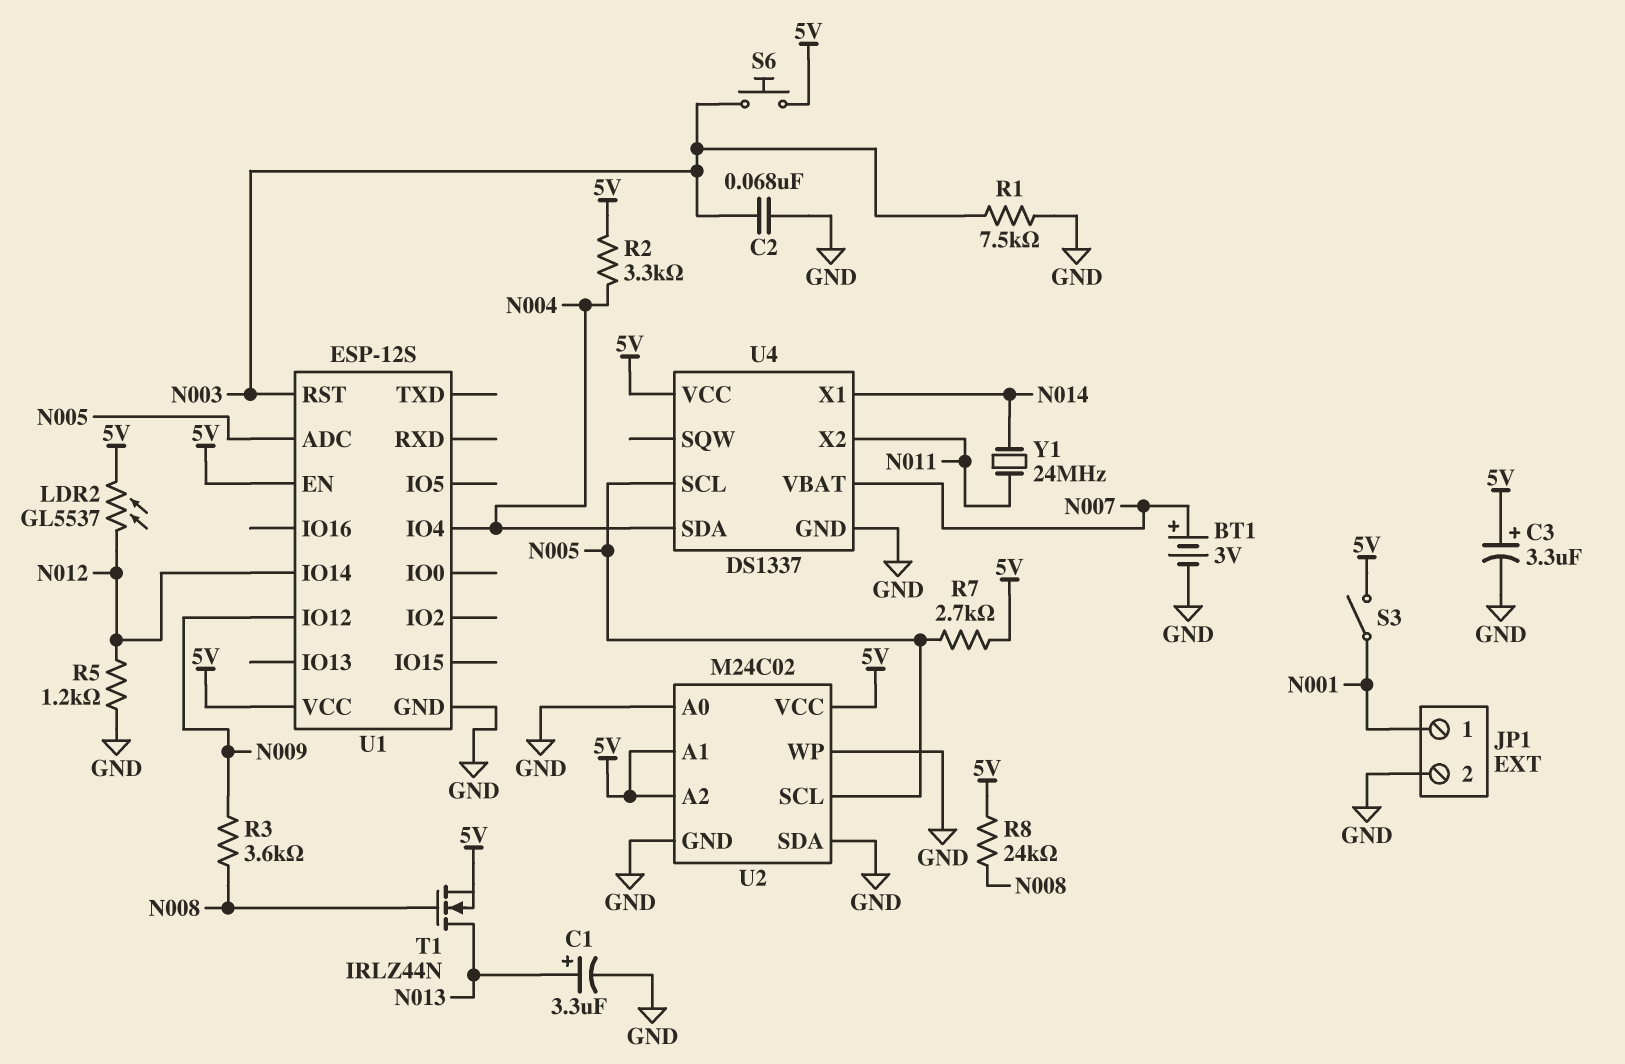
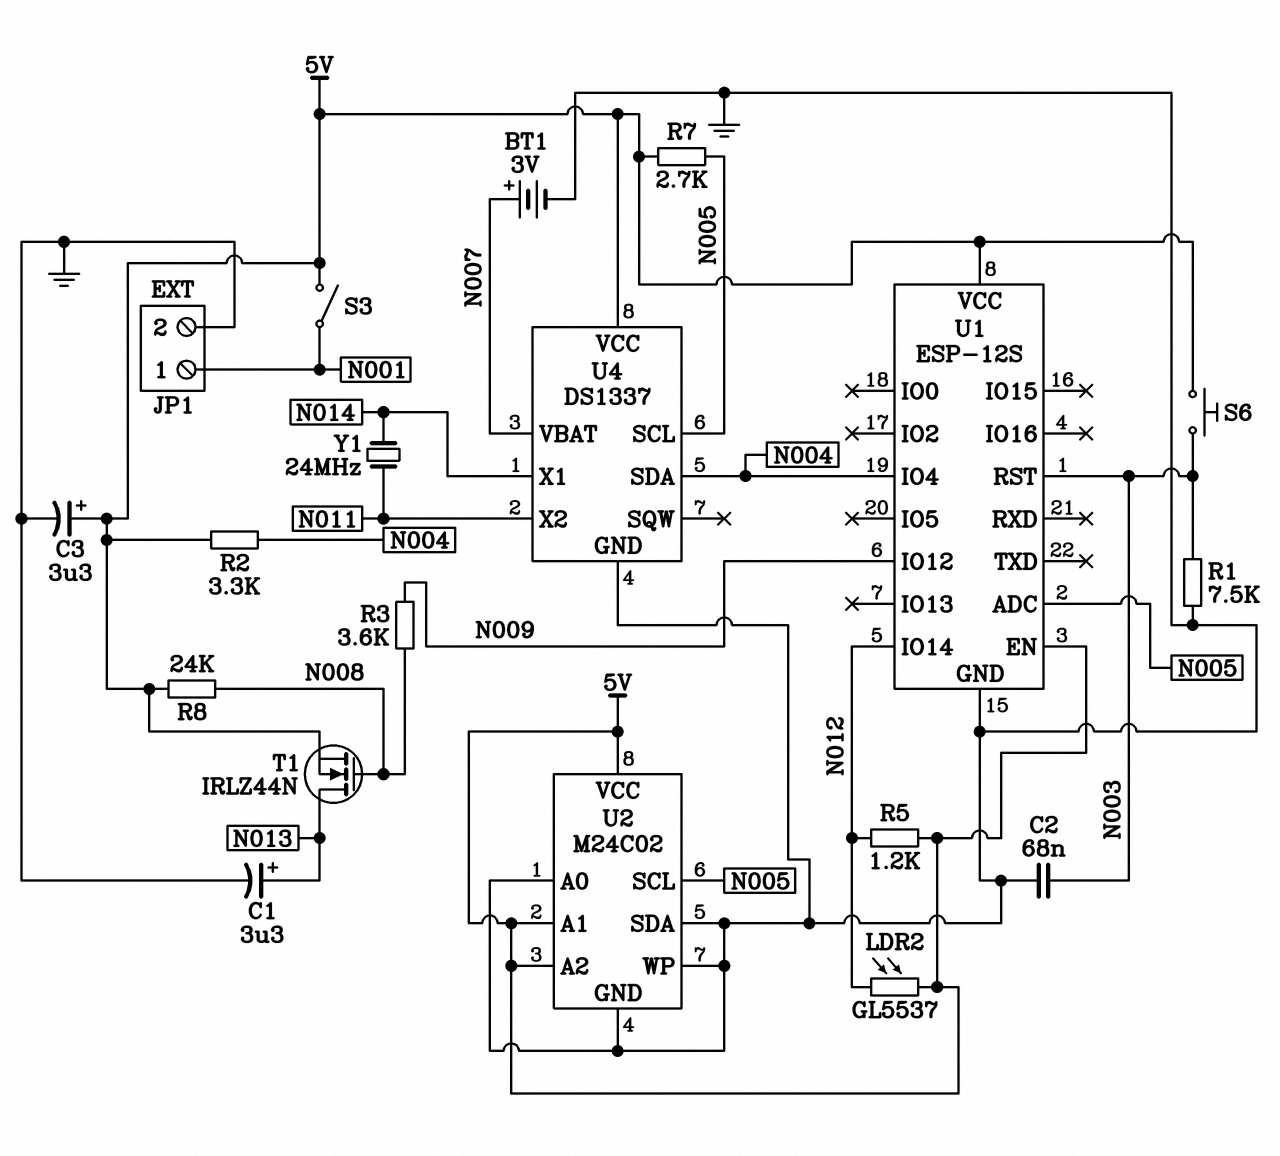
R5: 1.2k (GND, N012) -> 1.2k (5V, N012)

